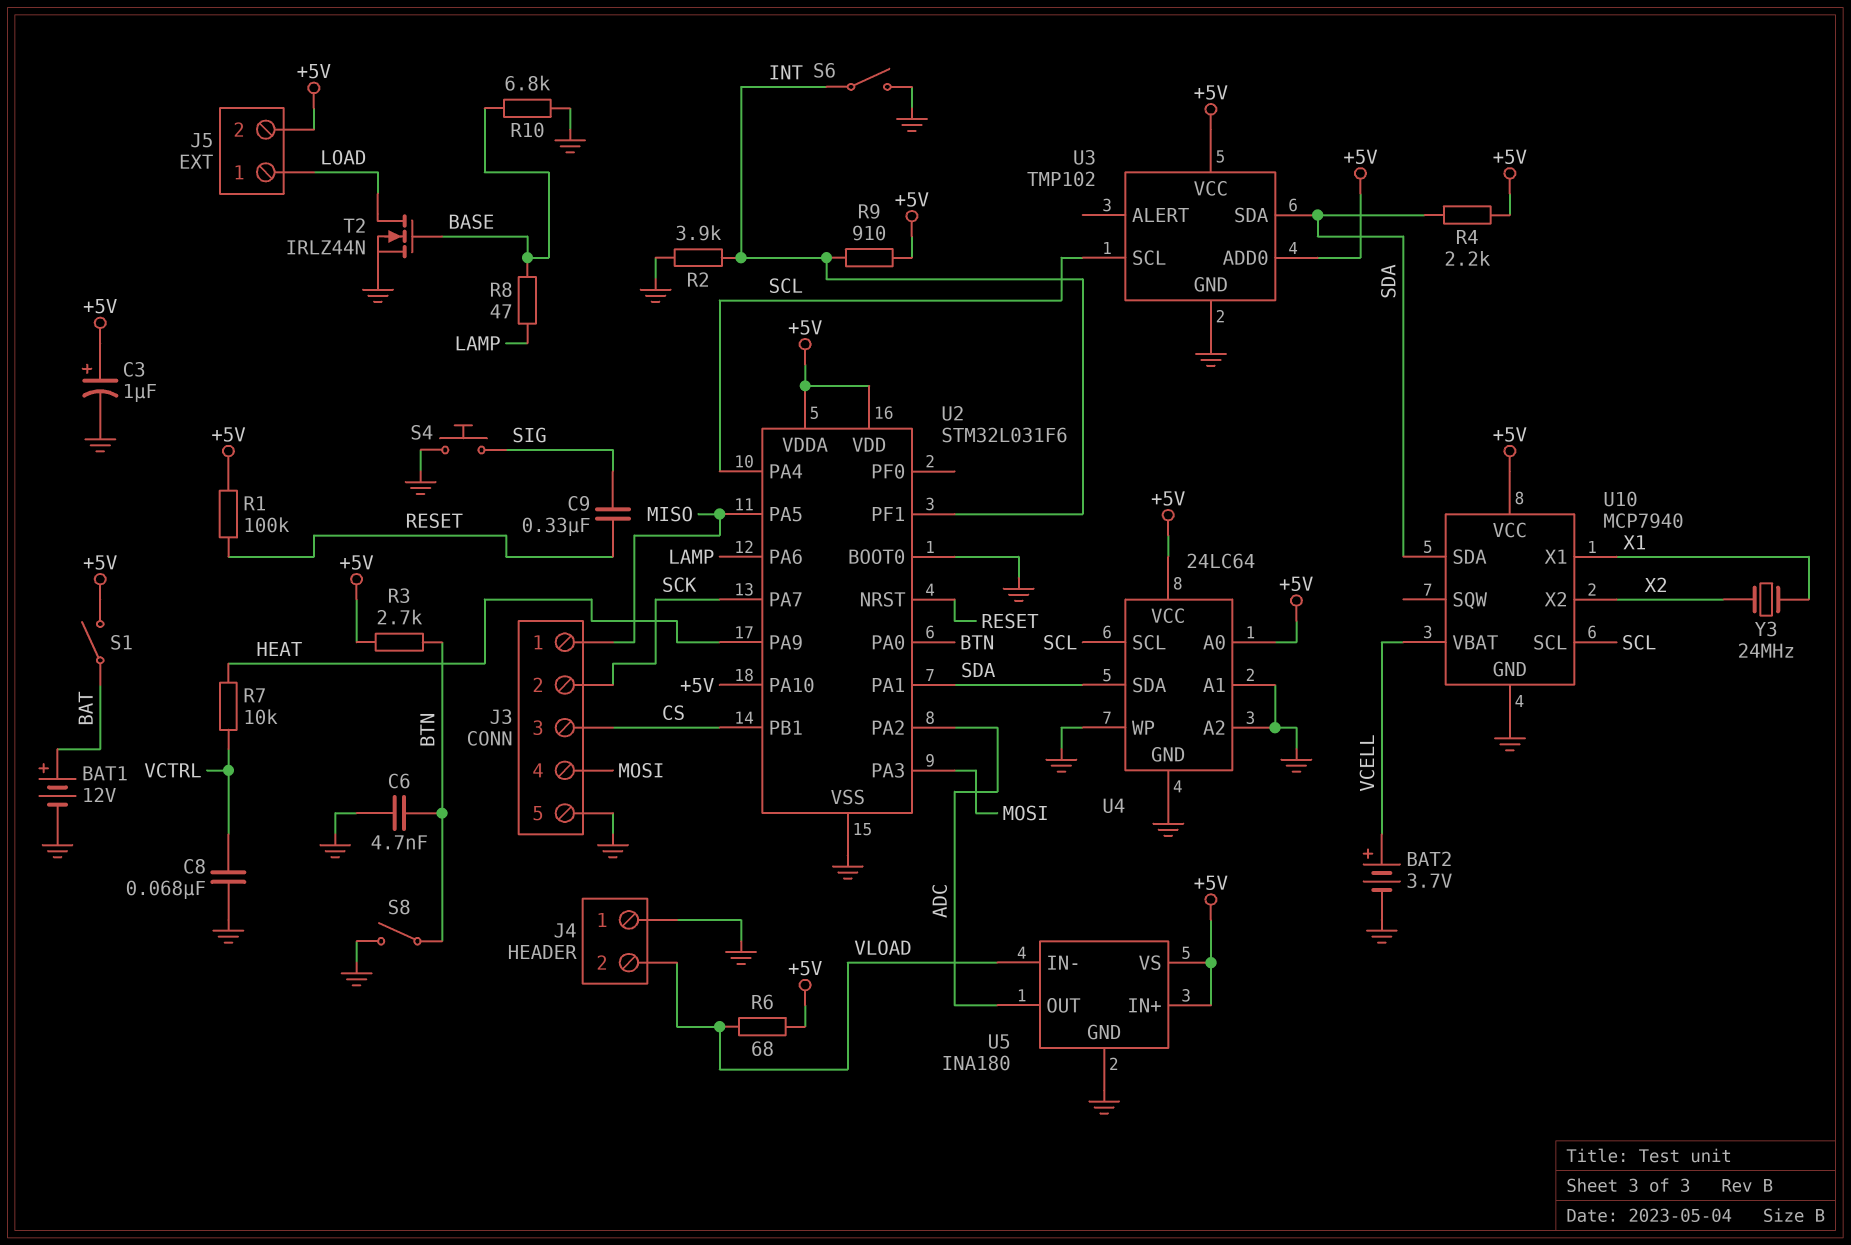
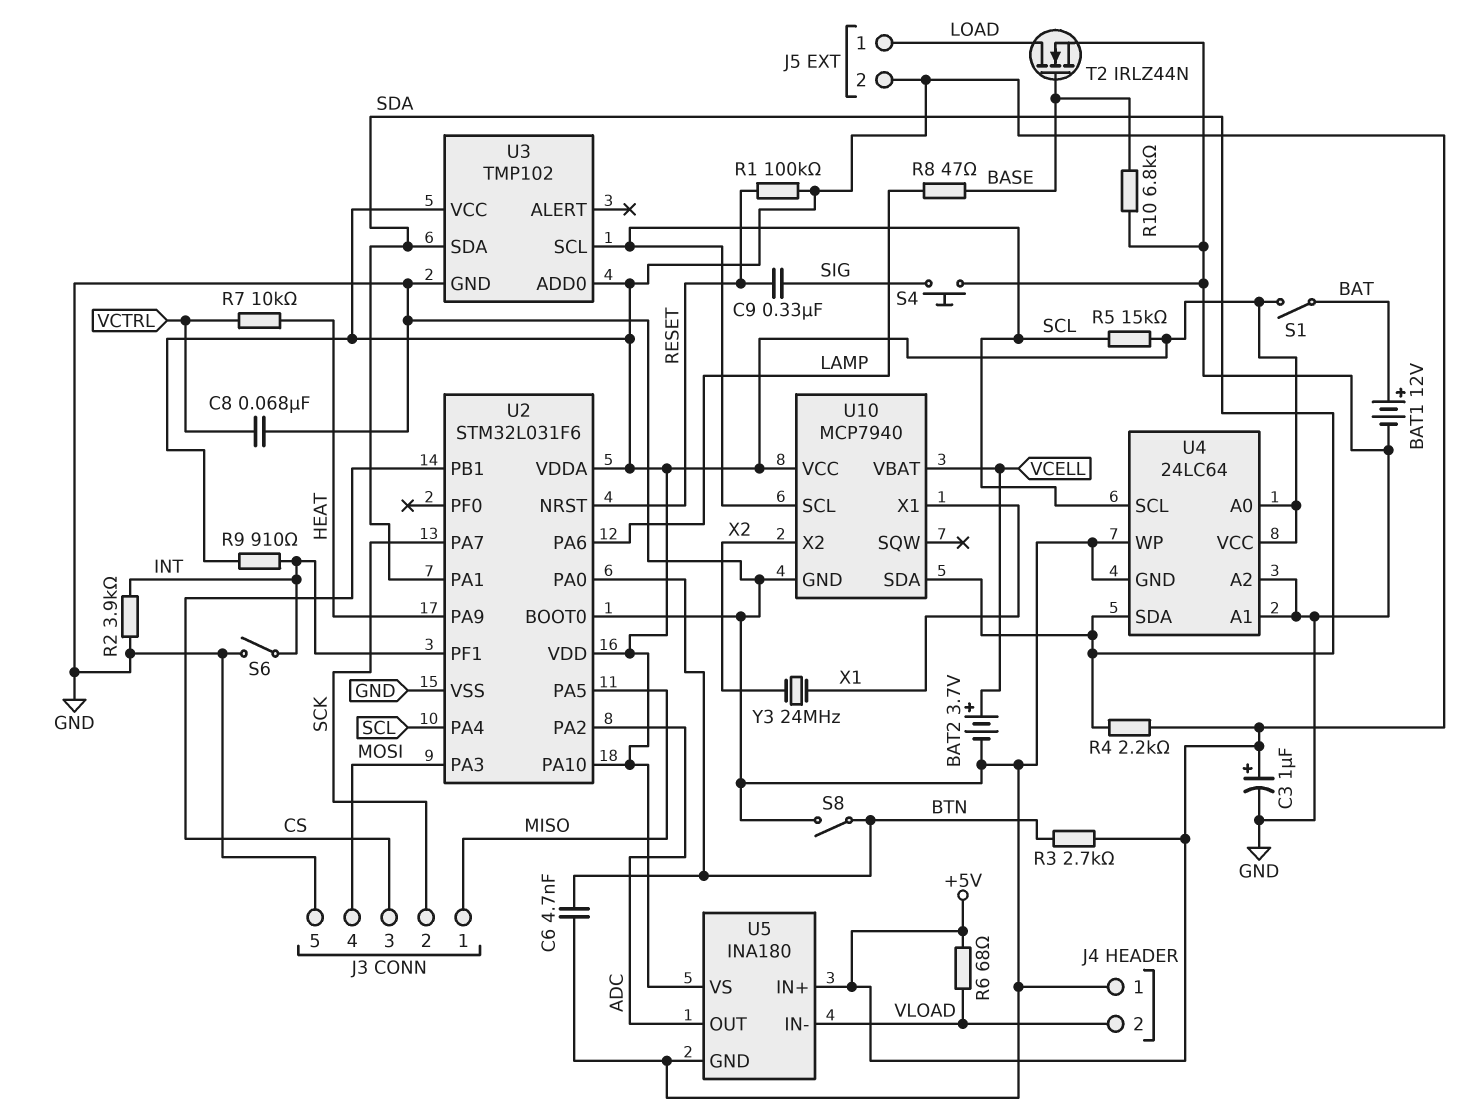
R5: none -> 15k (+5V, SCL)

